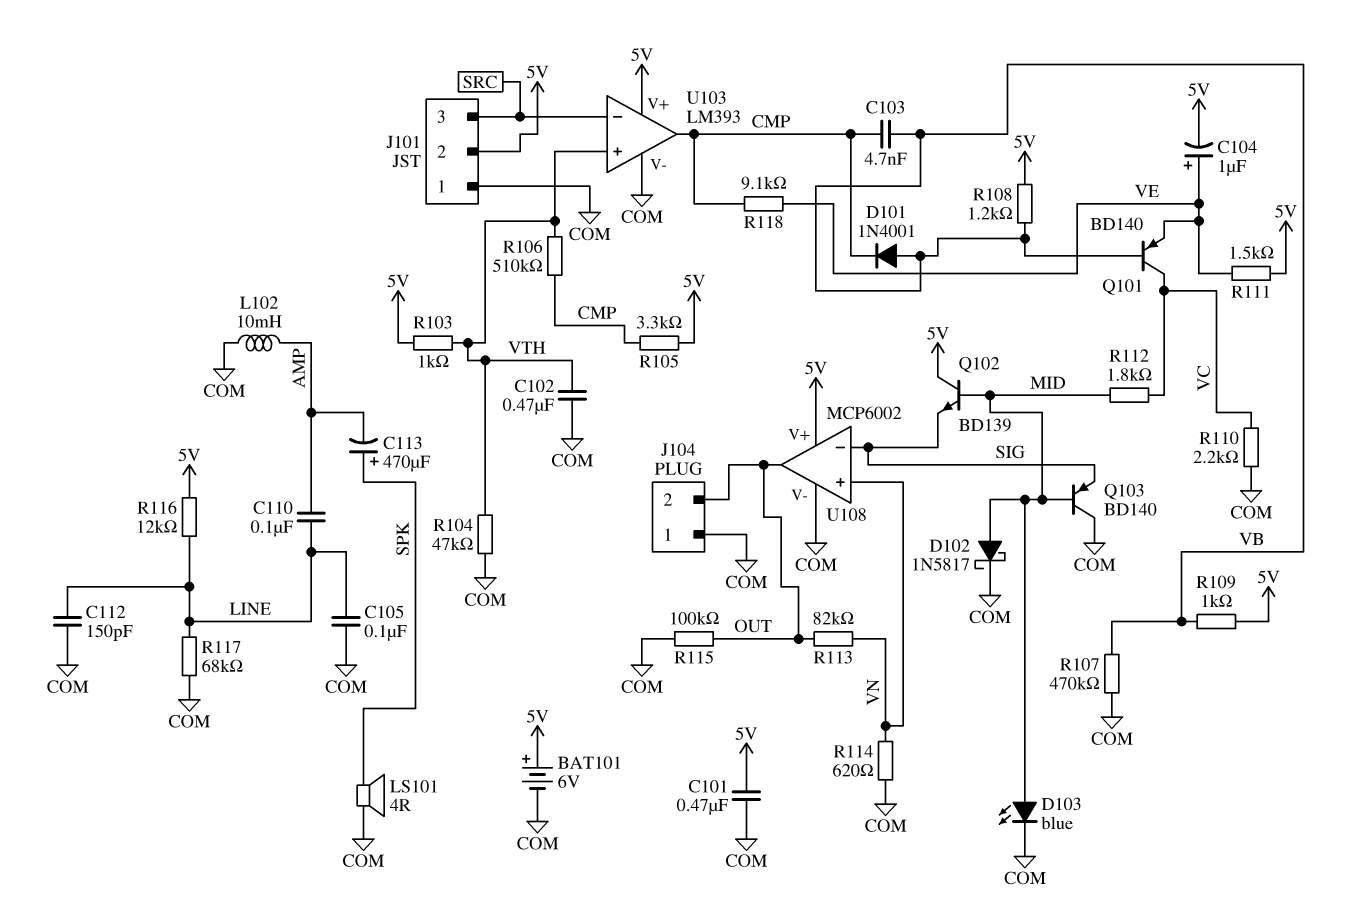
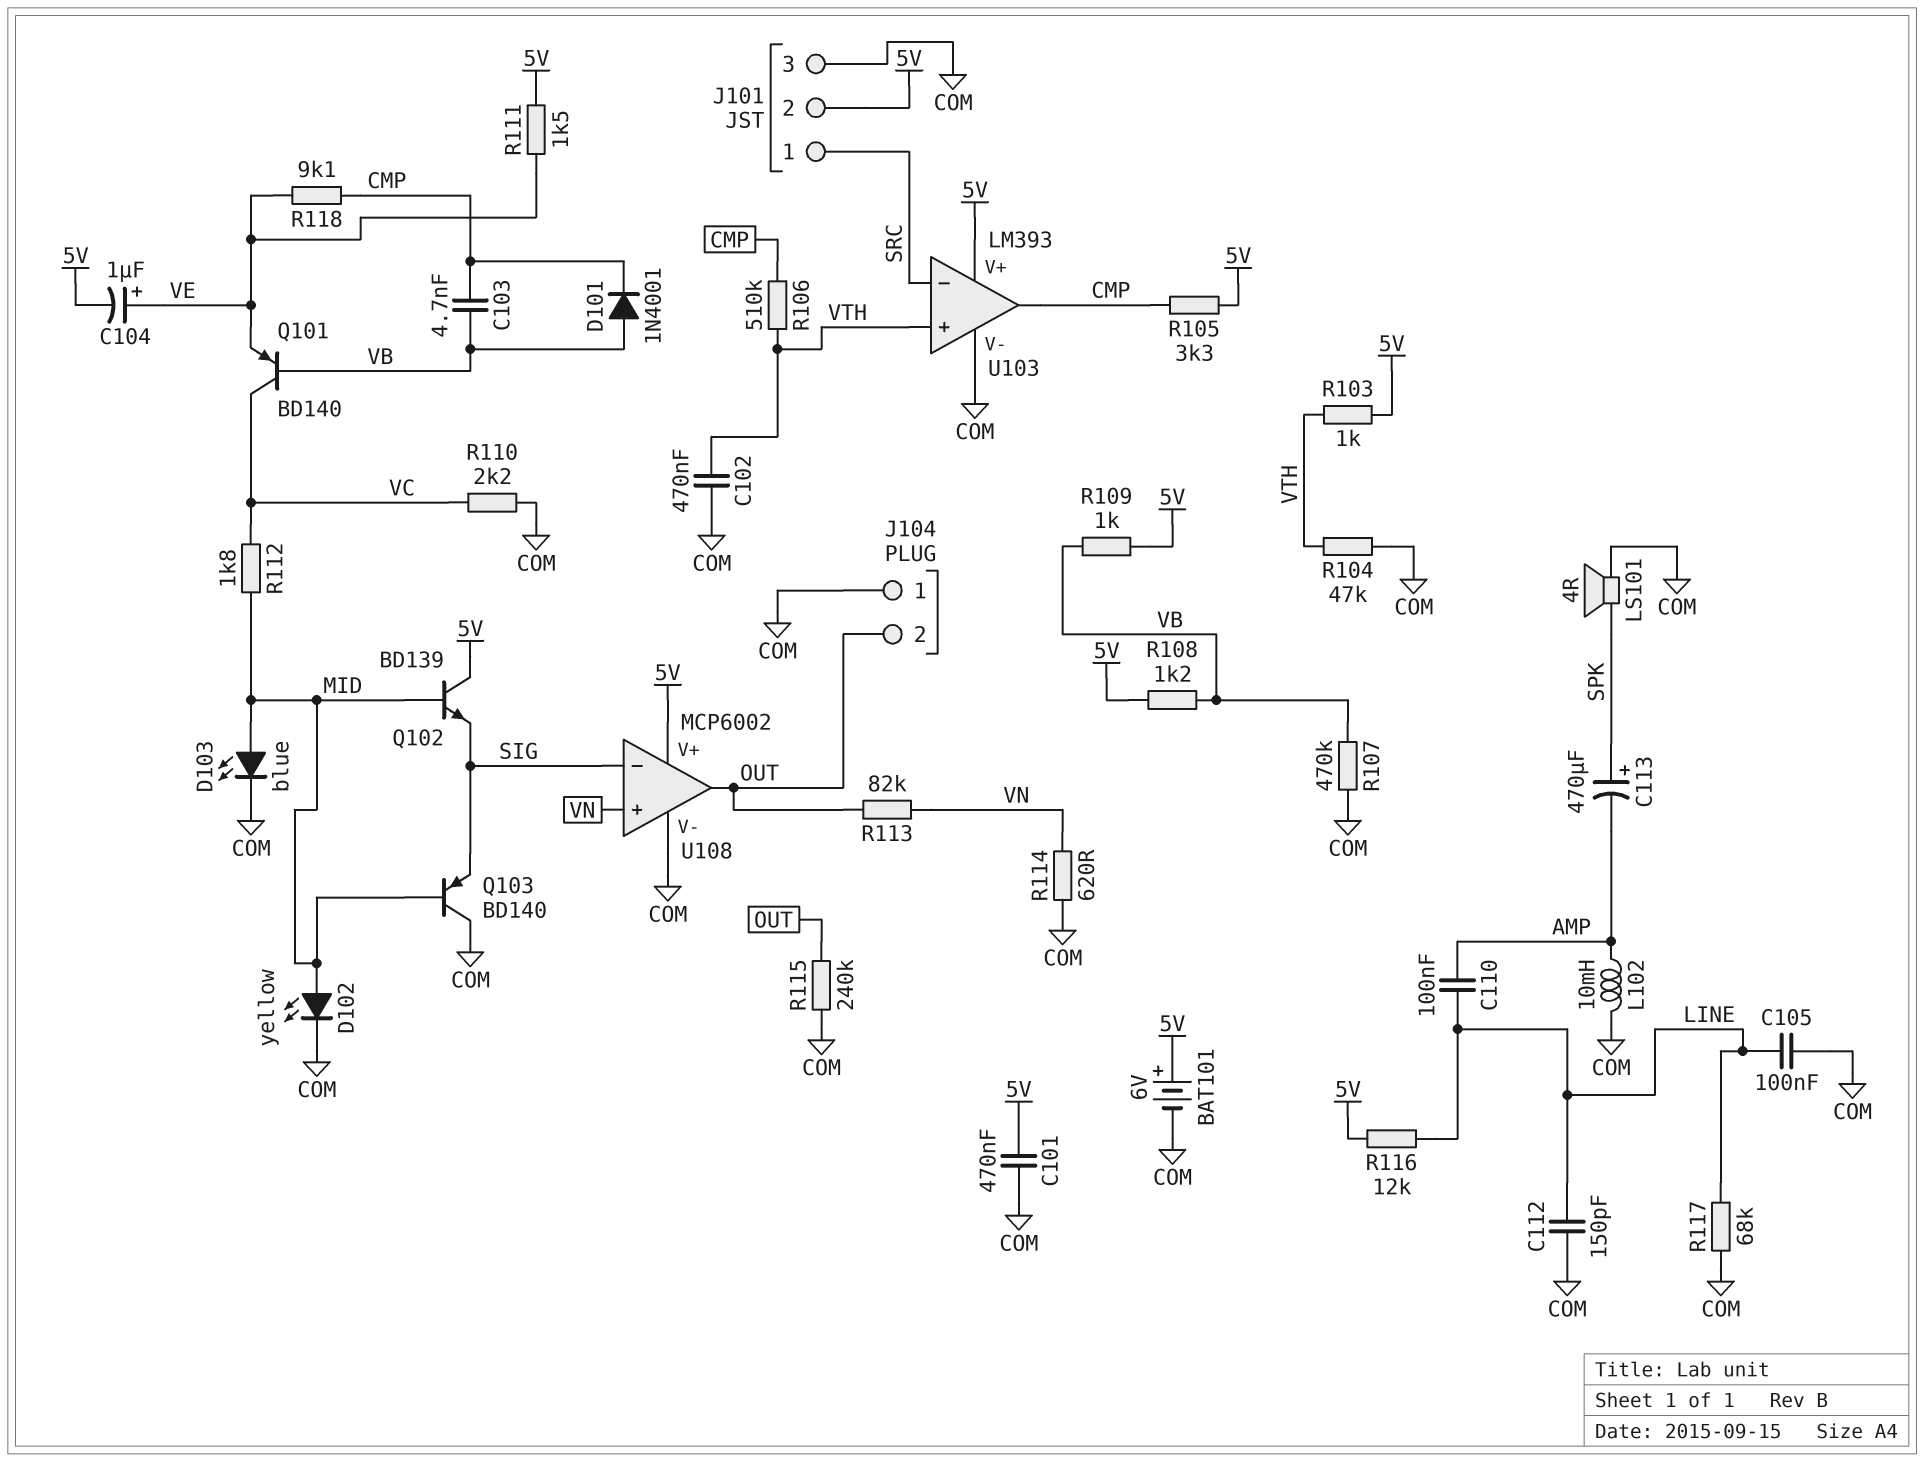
D102: schottky 1N5817 (A MID, K COM) -> LED yellow (A MID, K COM)
J101 pin 1: COM -> SRC
J101 pin 3: SRC -> COM
R115: 100k (COM, OUT) -> 240k (COM, OUT)

